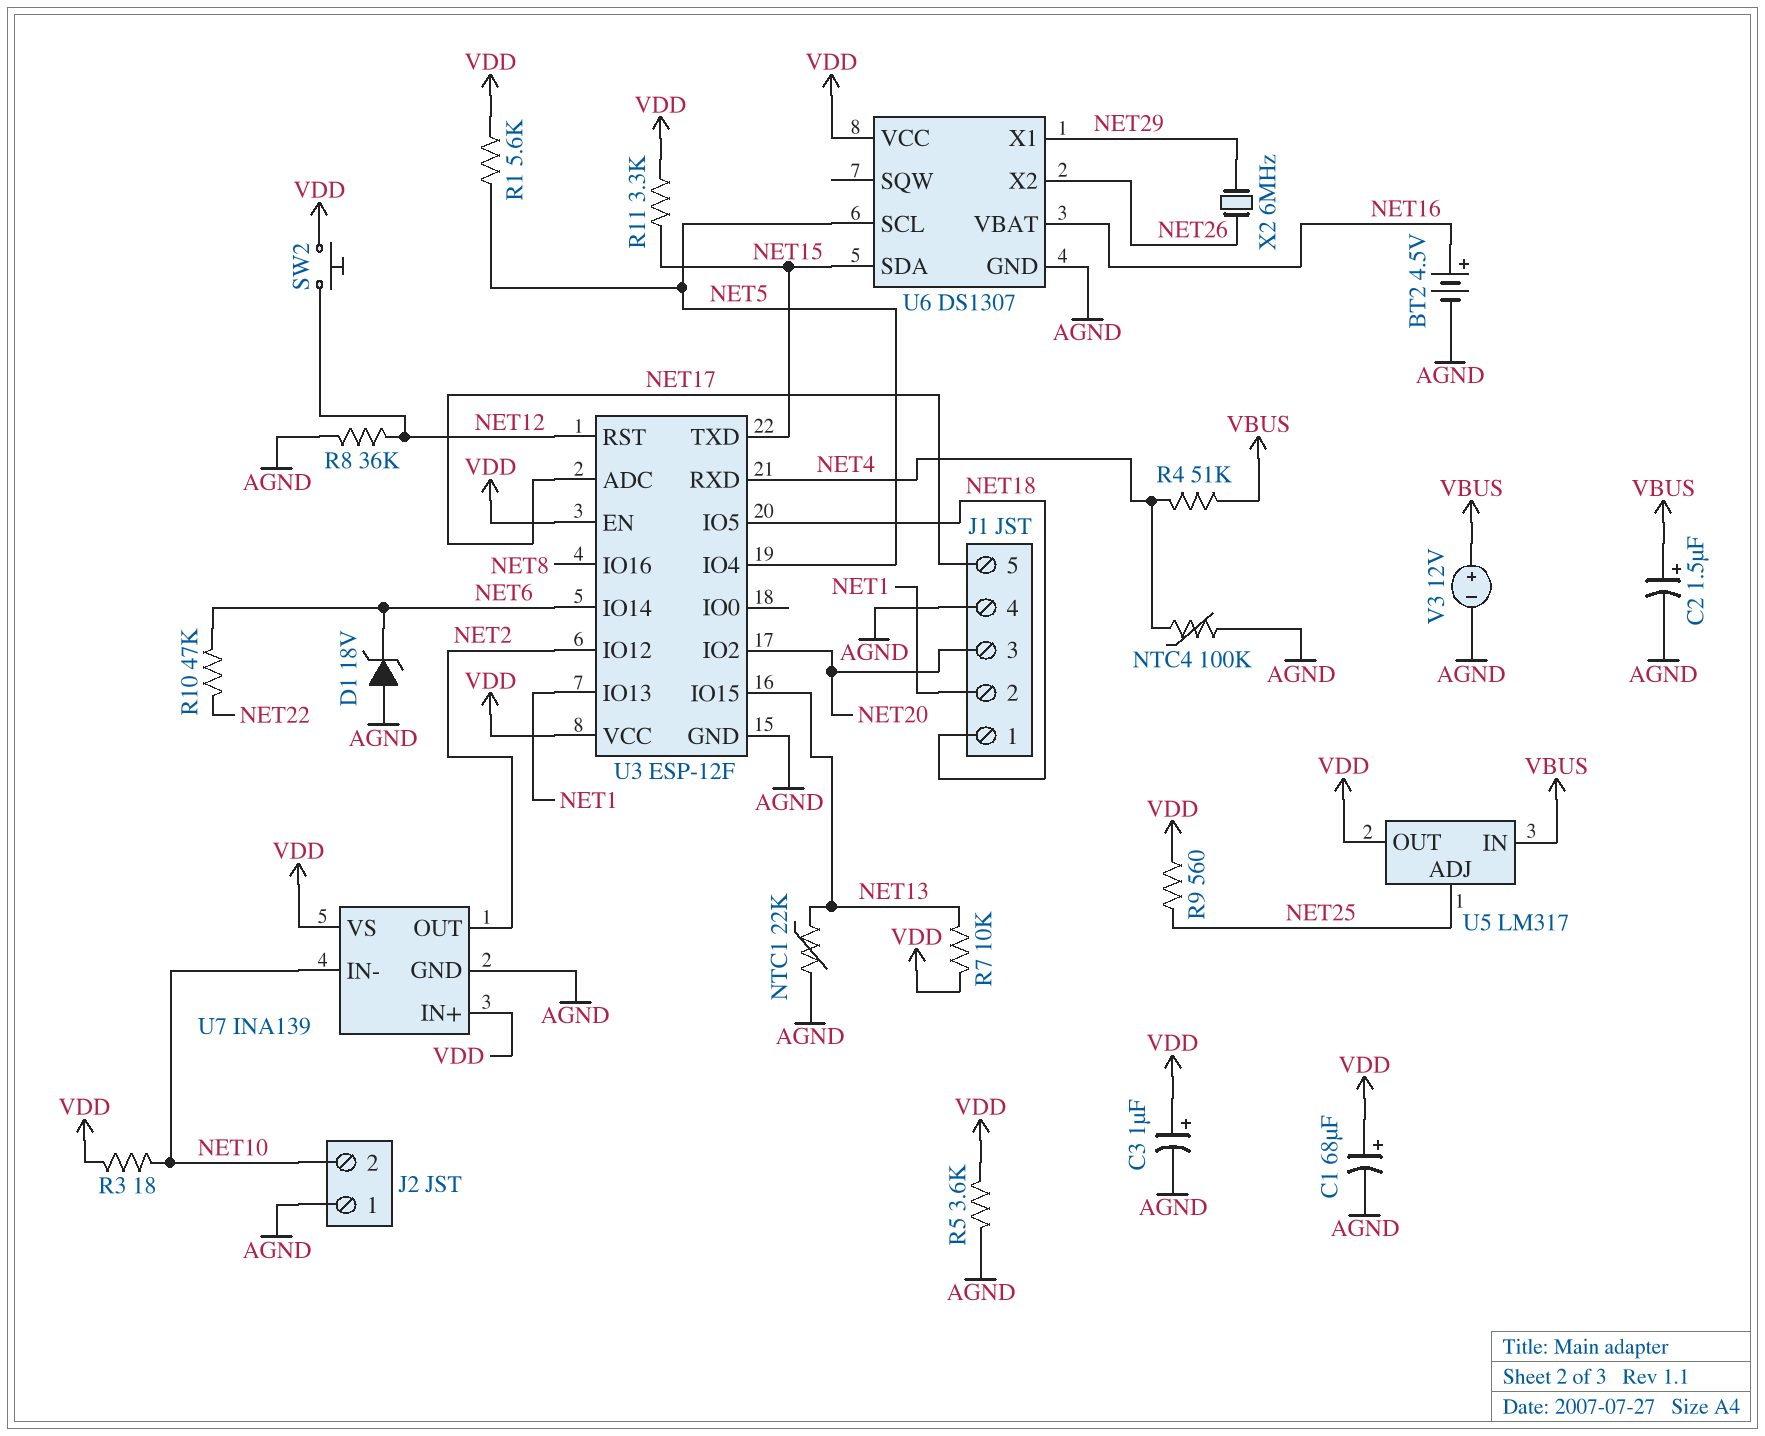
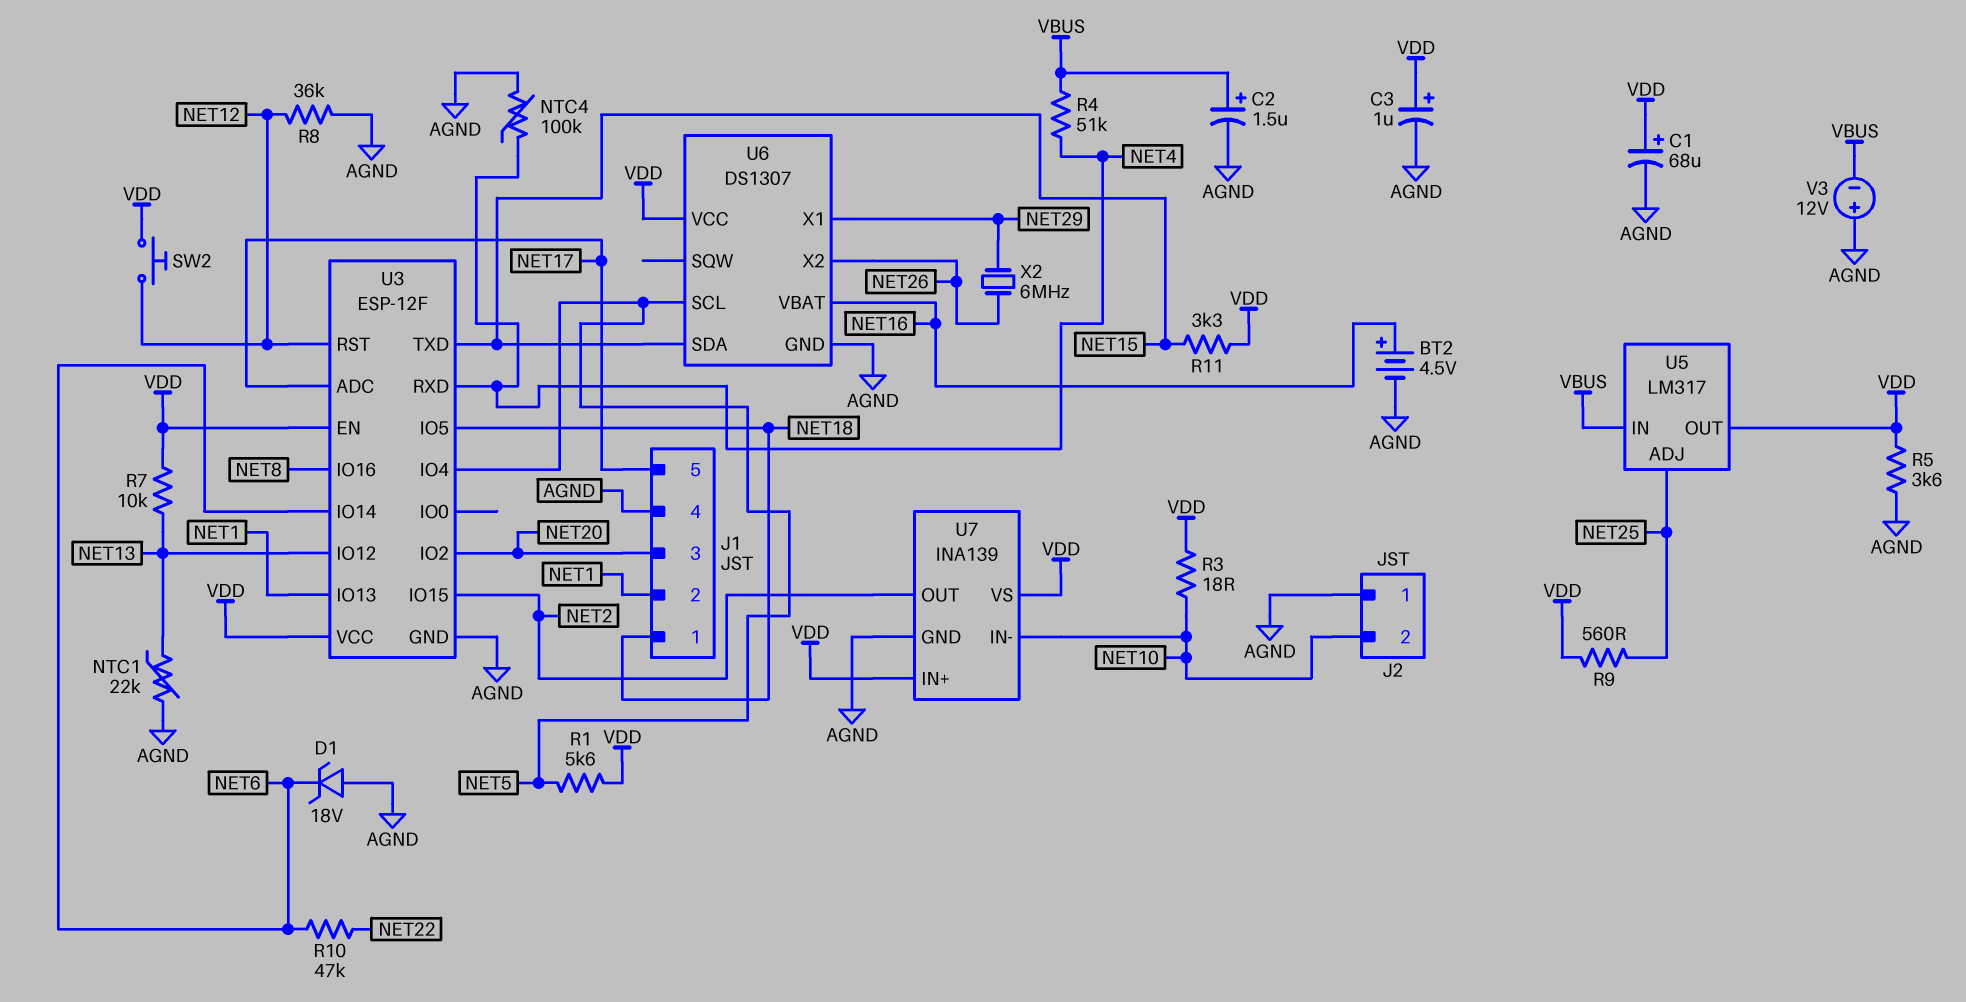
U3 pin IO12: NET2 -> NET13
U3 pin IO15: NET13 -> NET2
V3: 12V (plus VBUS, minus AGND) -> 12V (plus AGND, minus VBUS)

